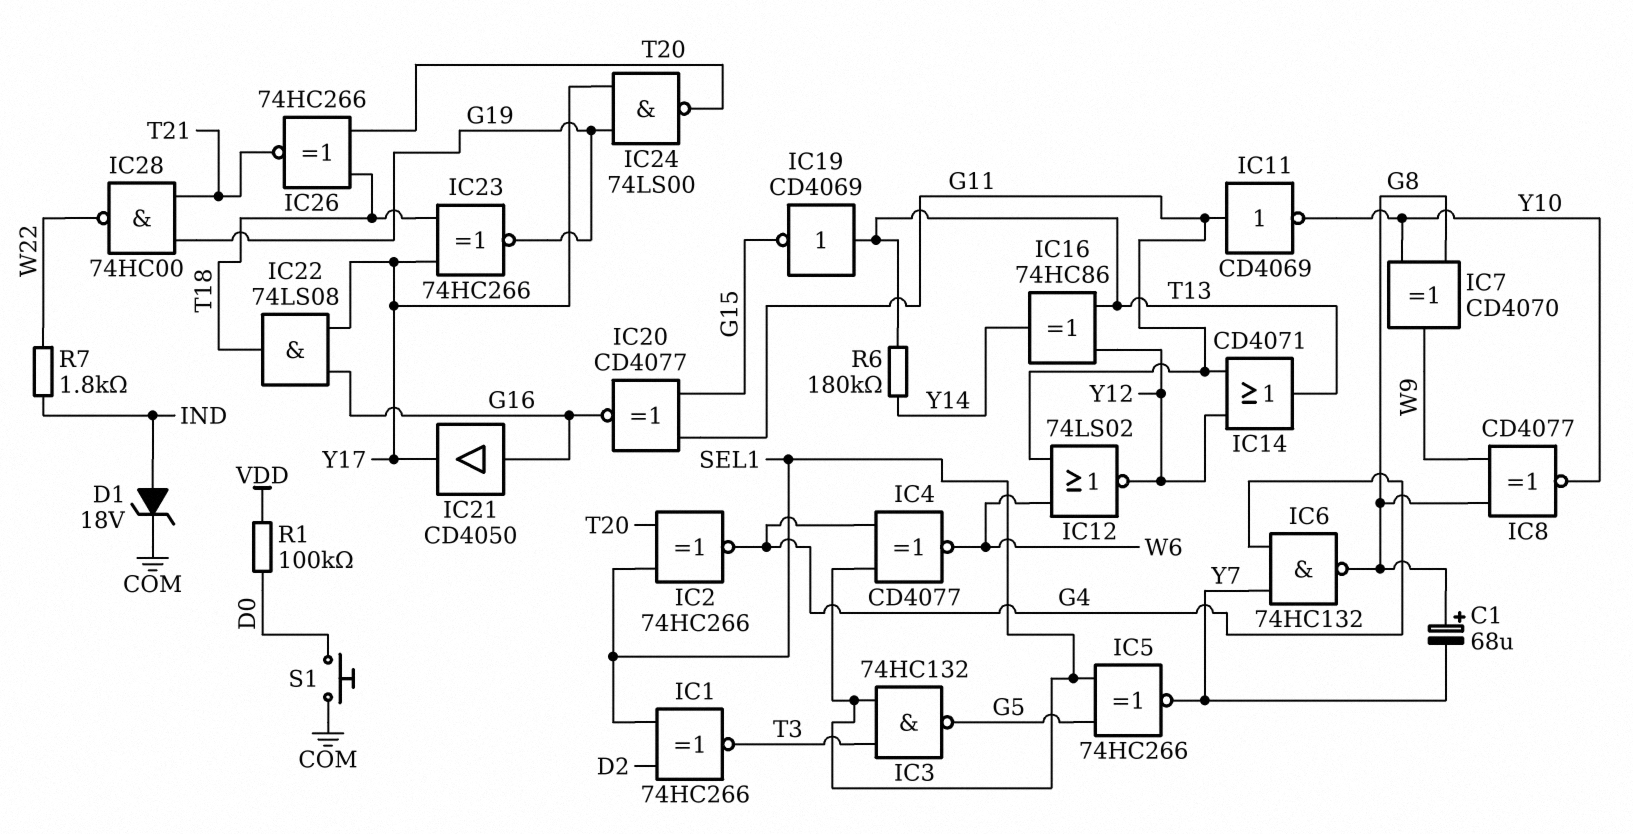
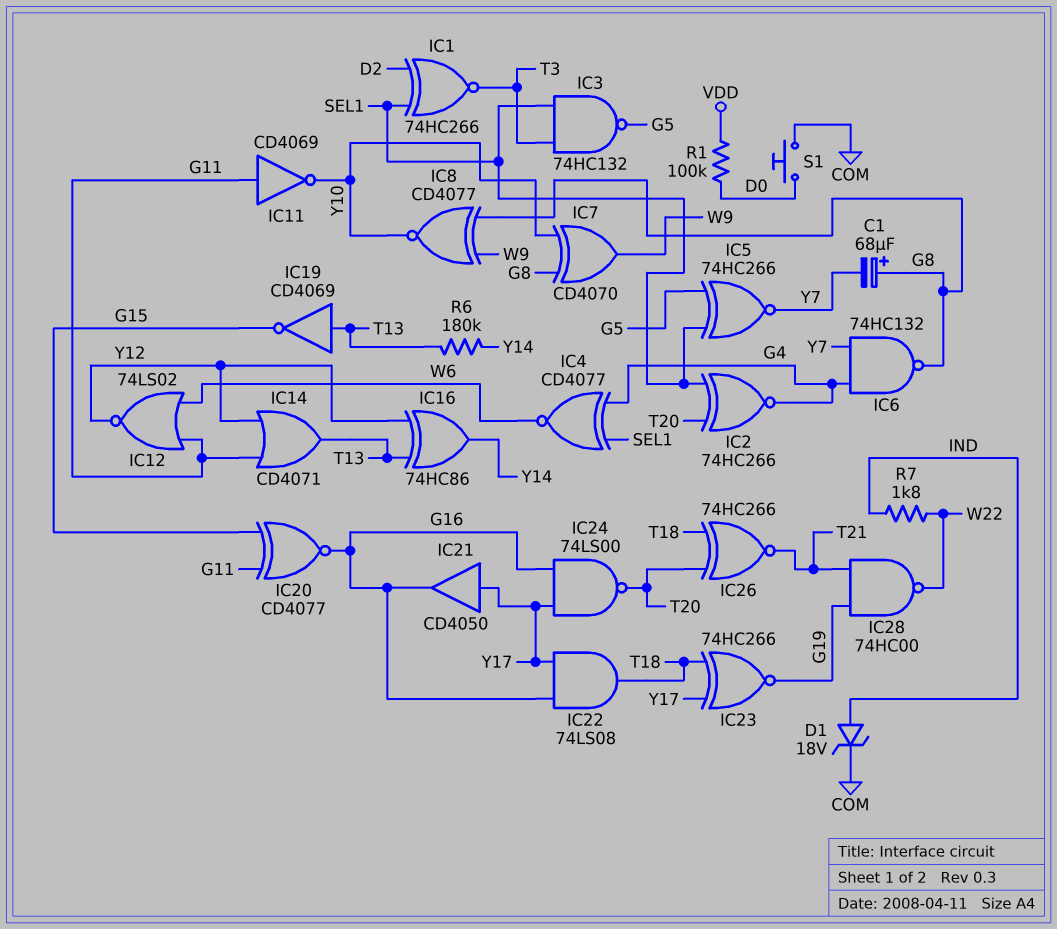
IC21: buffer CD4050 (in G16, out Y17) -> buffer CD4050 (in Y17, out G16)
IC24: NAND 74LS00 (in G19, in Y17, out T20) -> NAND 74LS00 (in G16, in Y17, out T20)

